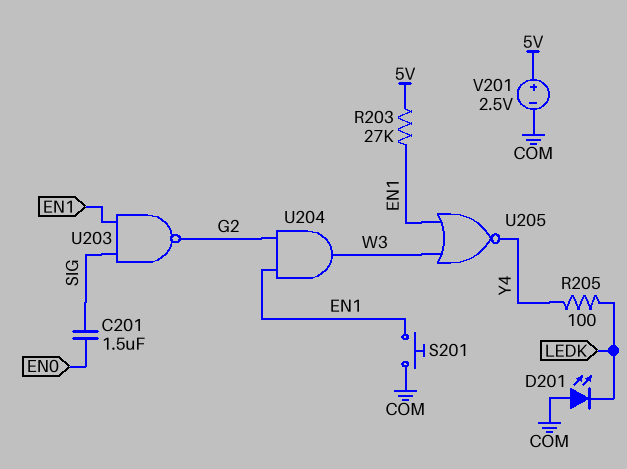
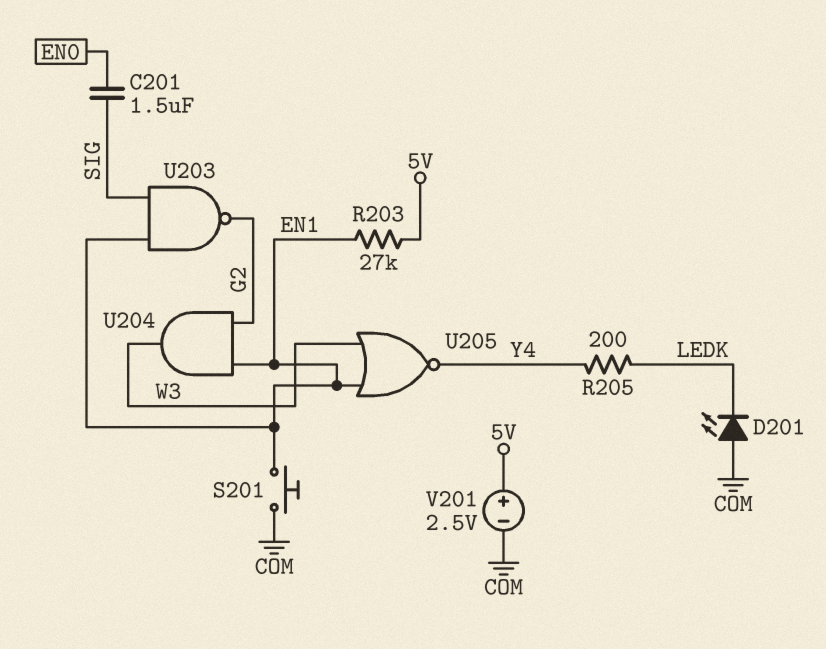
R205: 100 (LEDK, Y4) -> 200 (LEDK, Y4)

